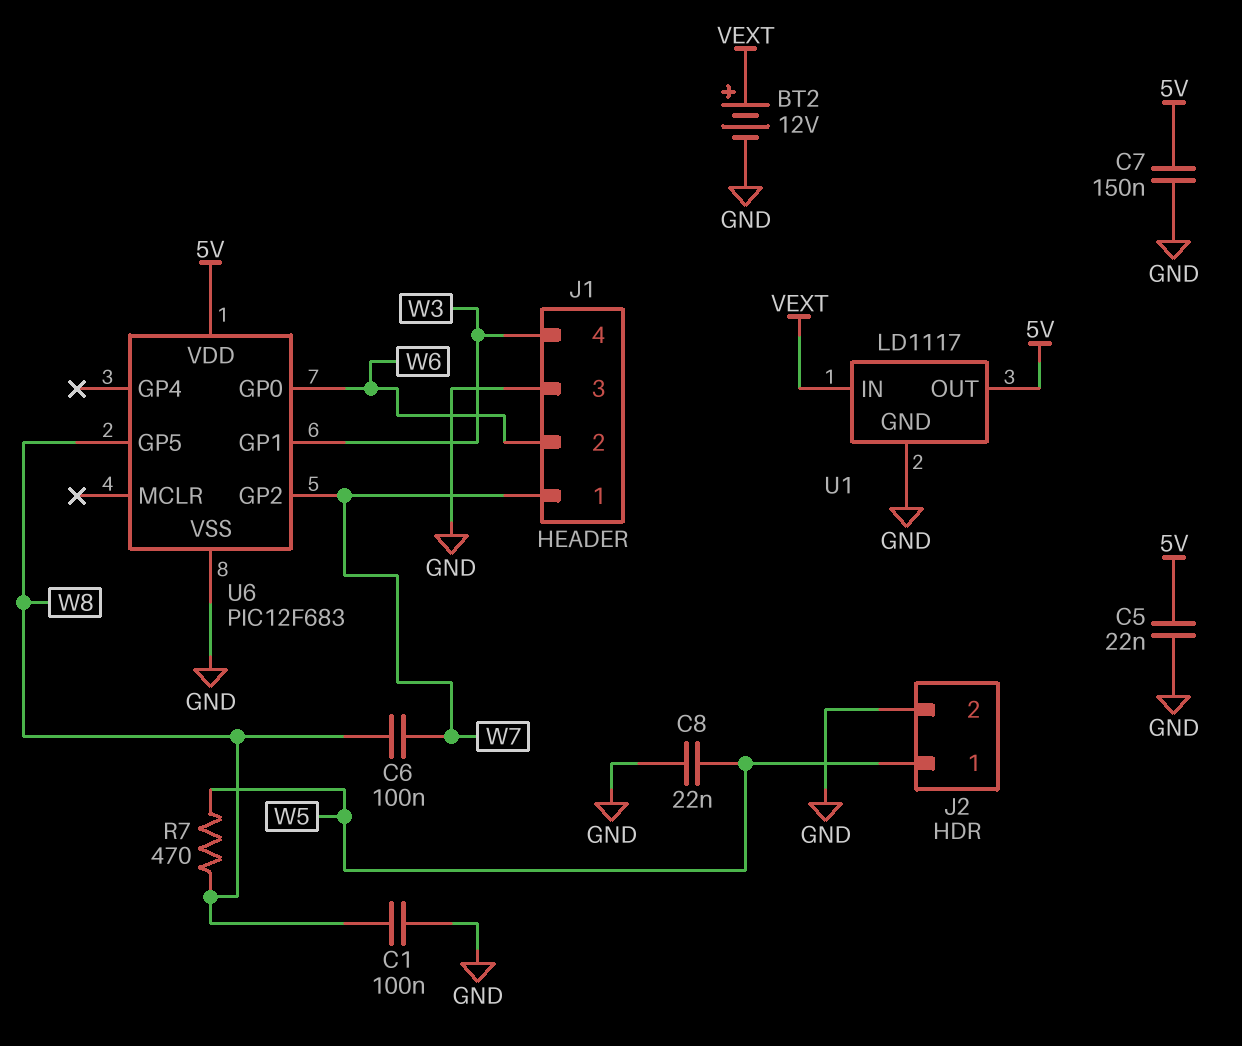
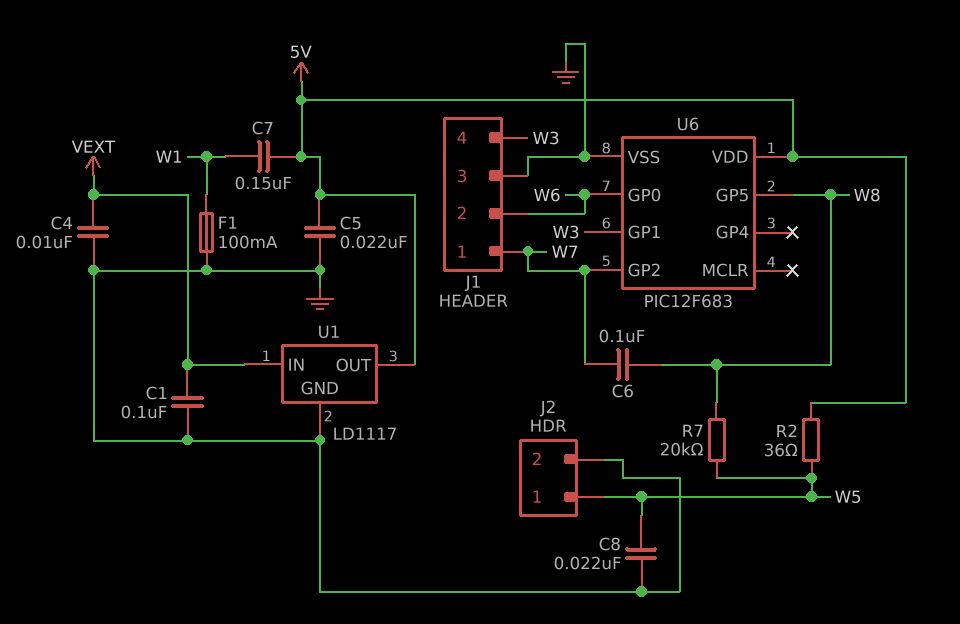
BT2: 12V (plus VEXT, minus GND) -> none
C1: 100nF (GND, W8) -> 100nF (GND, VEXT)
C4: none -> 10nF (GND, VEXT)
C7: 150nF (5V, GND) -> 150nF (5V, W1)
F1: none -> 100mA (GND, W1)
R2: none -> 36 (5V, W5)
R7: 470 (W5, W8) -> 20k (W5, W8)

